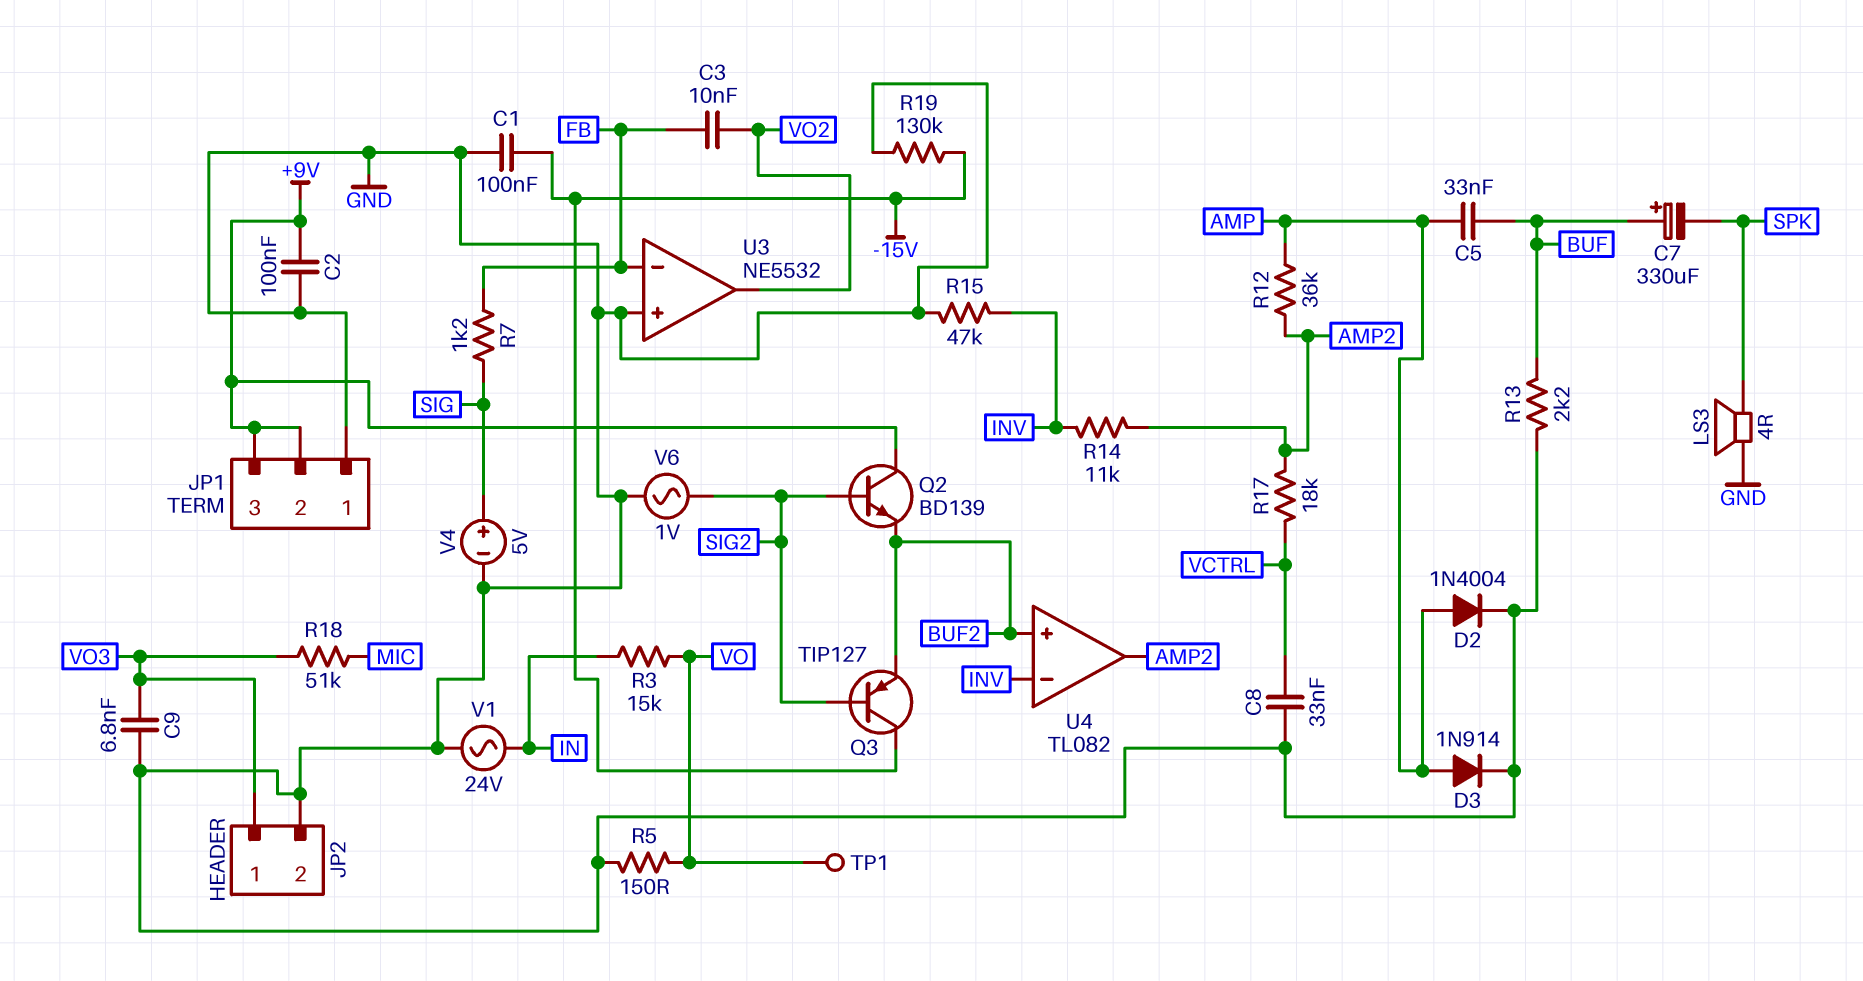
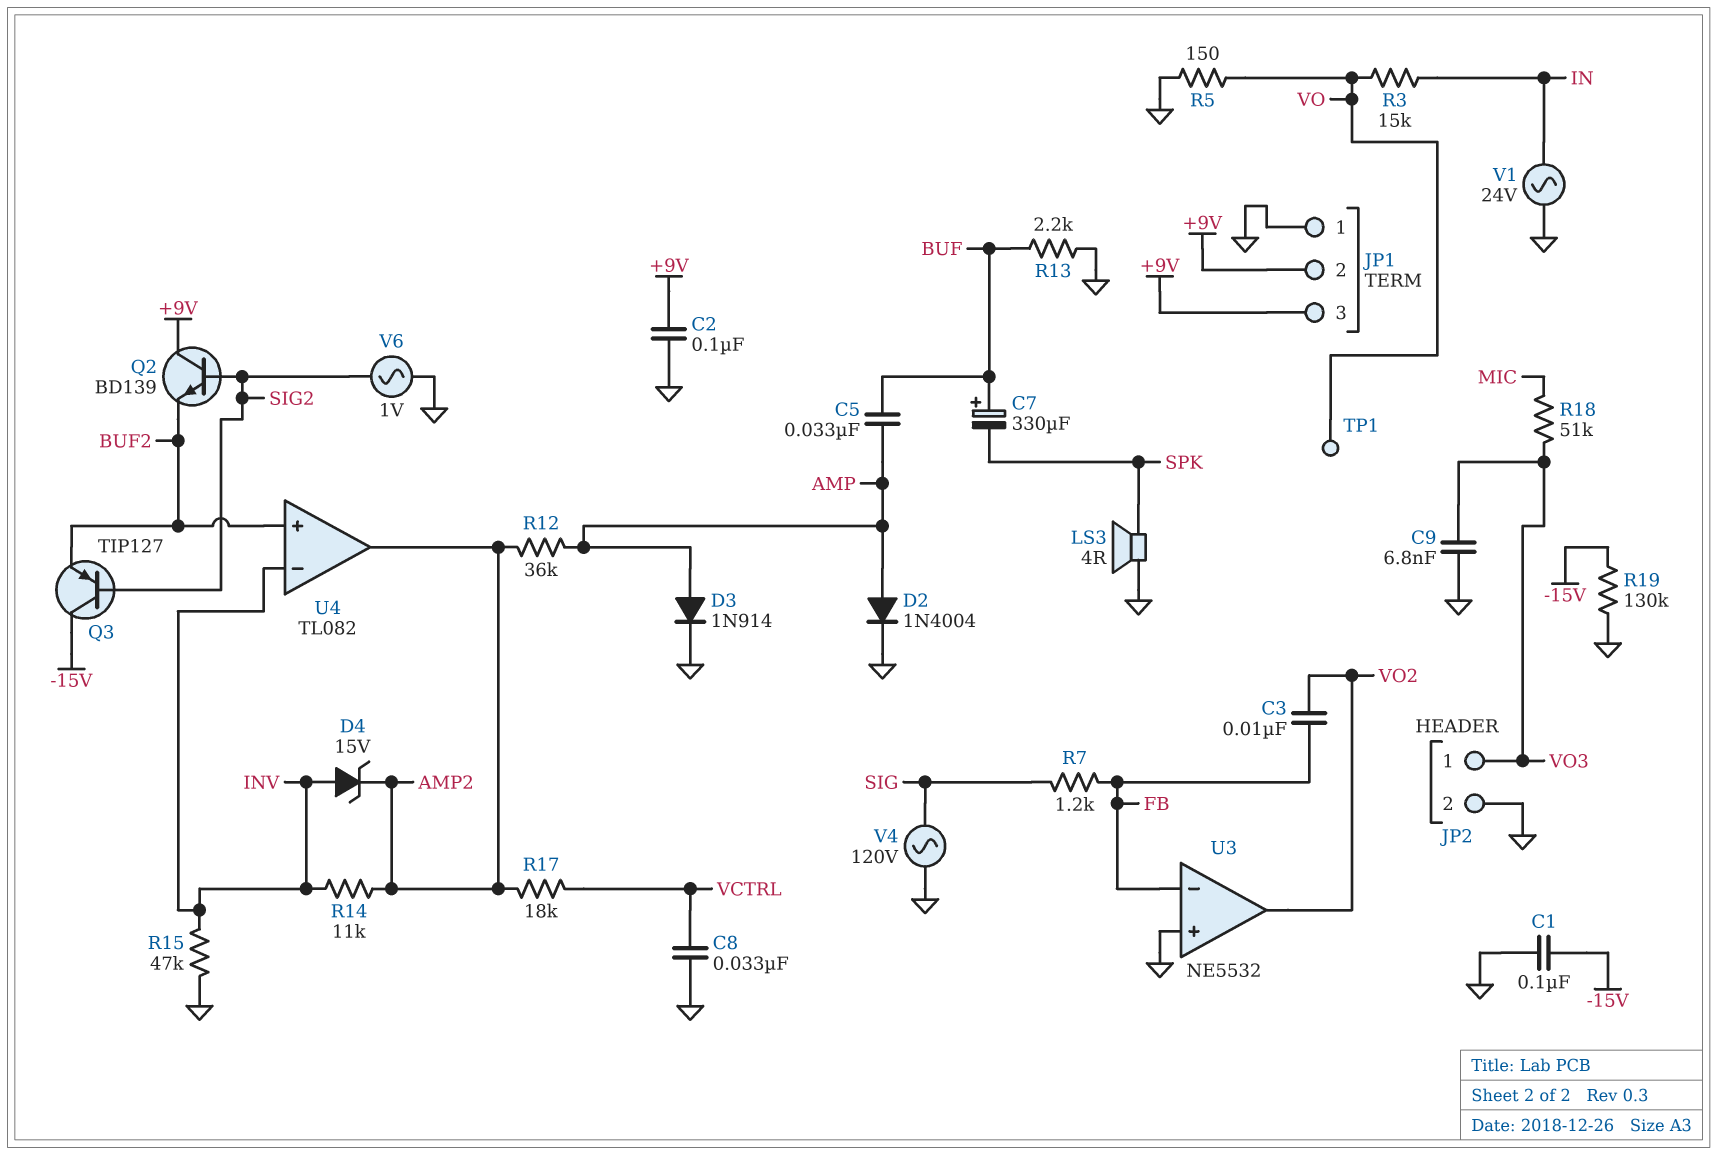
D4: none -> zener 15V (A INV, K AMP2)
V4: 5V (plus SIG, minus GND) -> AC 120V (GND, SIG)

